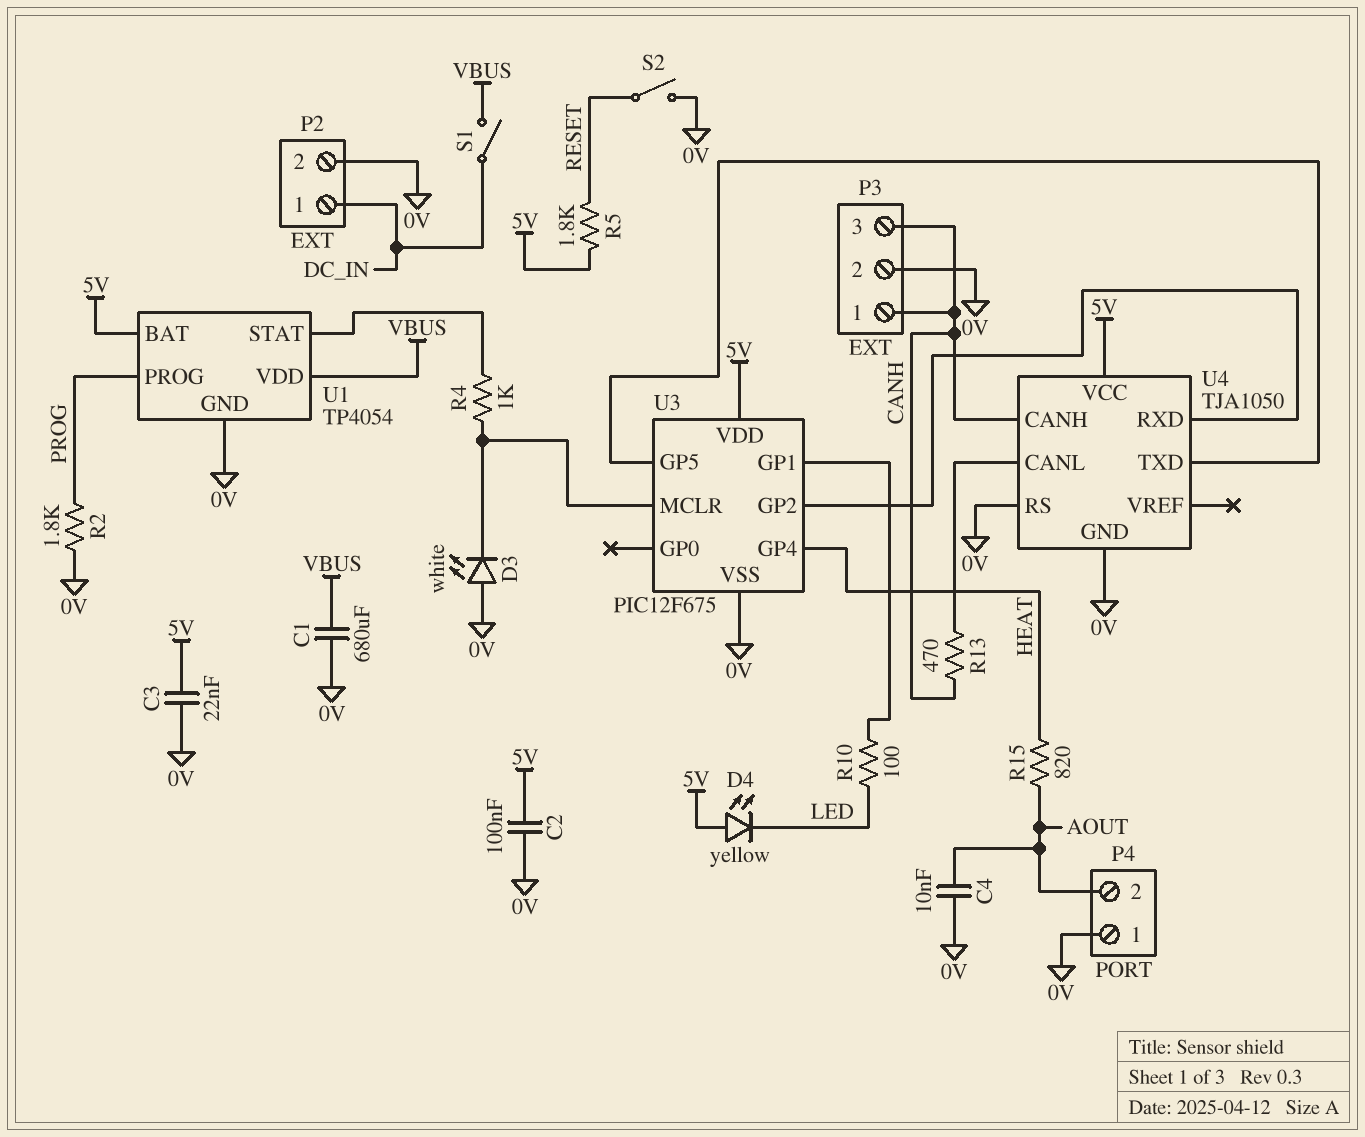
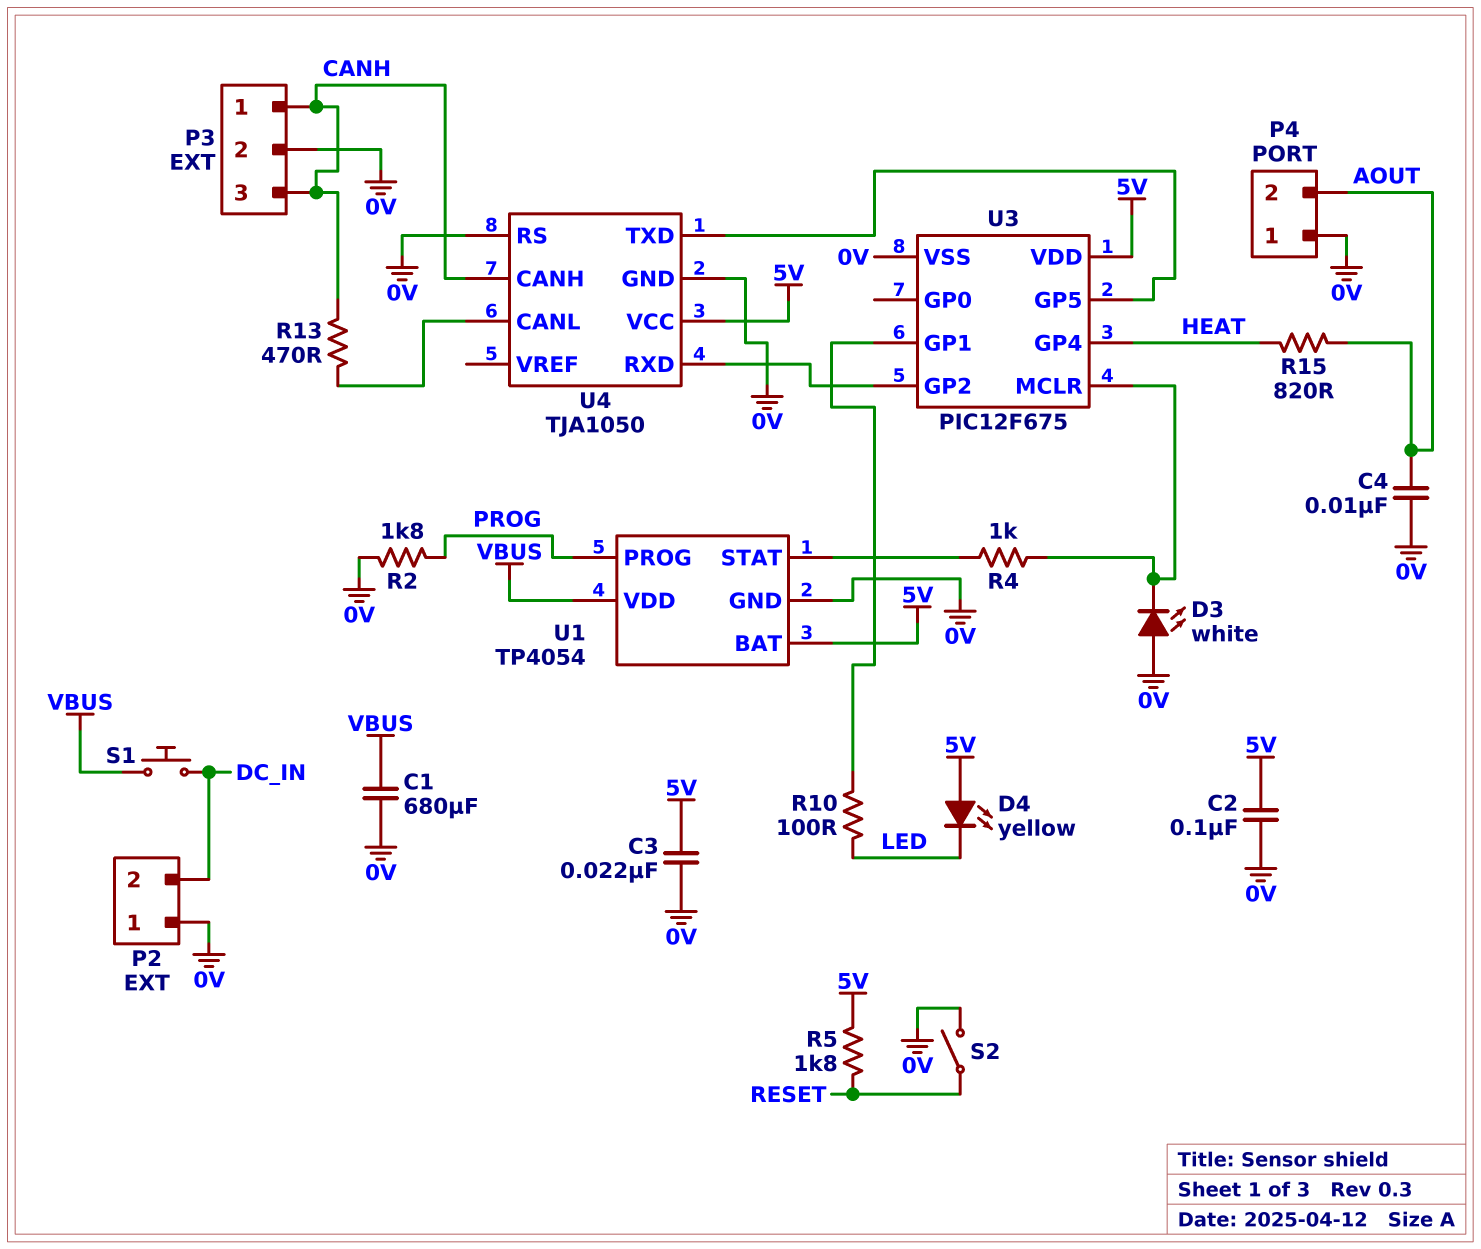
P2 pin 1: DC_IN -> 0V
P2 pin 2: 0V -> DC_IN
S1: switch (DC_IN, VBUS) -> button (DC_IN, VBUS)

